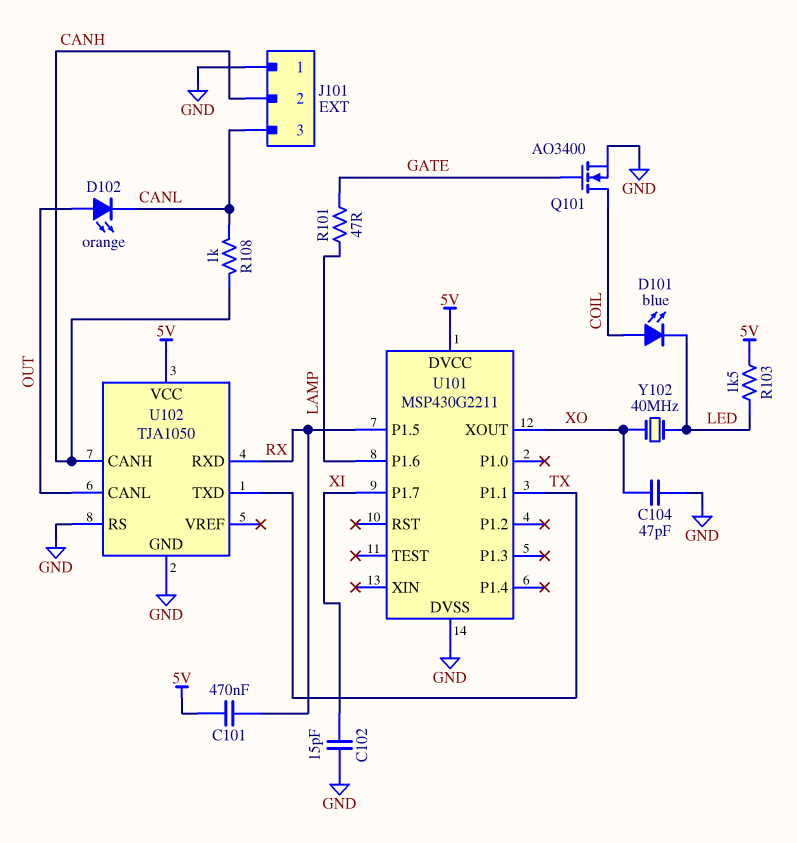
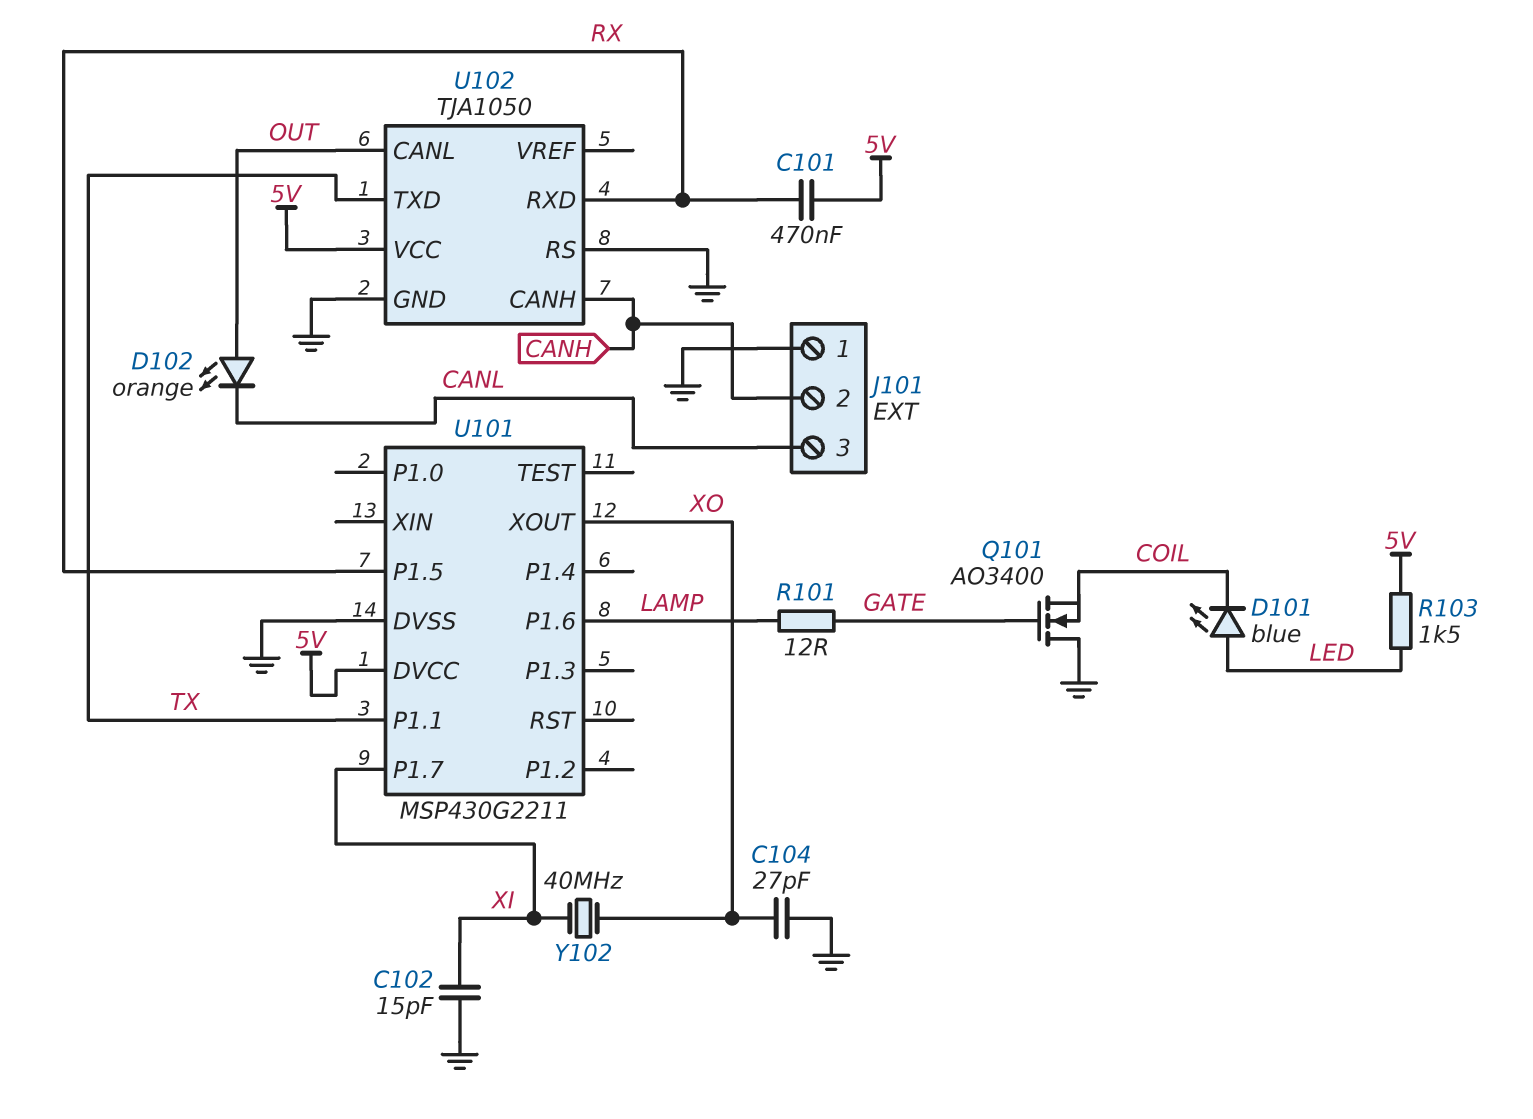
C104: 47pF (GND, XO) -> 27pF (GND, XO)
D101: LED blue (A COIL, K LED) -> LED blue (A LED, K COIL)
Q101: NMOS AO3400 (G GATE, D COIL, S GND) -> NMOS AO3400 (G GATE, D GND, S COIL)
R101: 47 (GATE, LAMP) -> 12 (GATE, LAMP)
R108: 1k (CANH, CANL) -> none
Y102: 40MHz (LED, XO) -> 40MHz (XI, XO)

